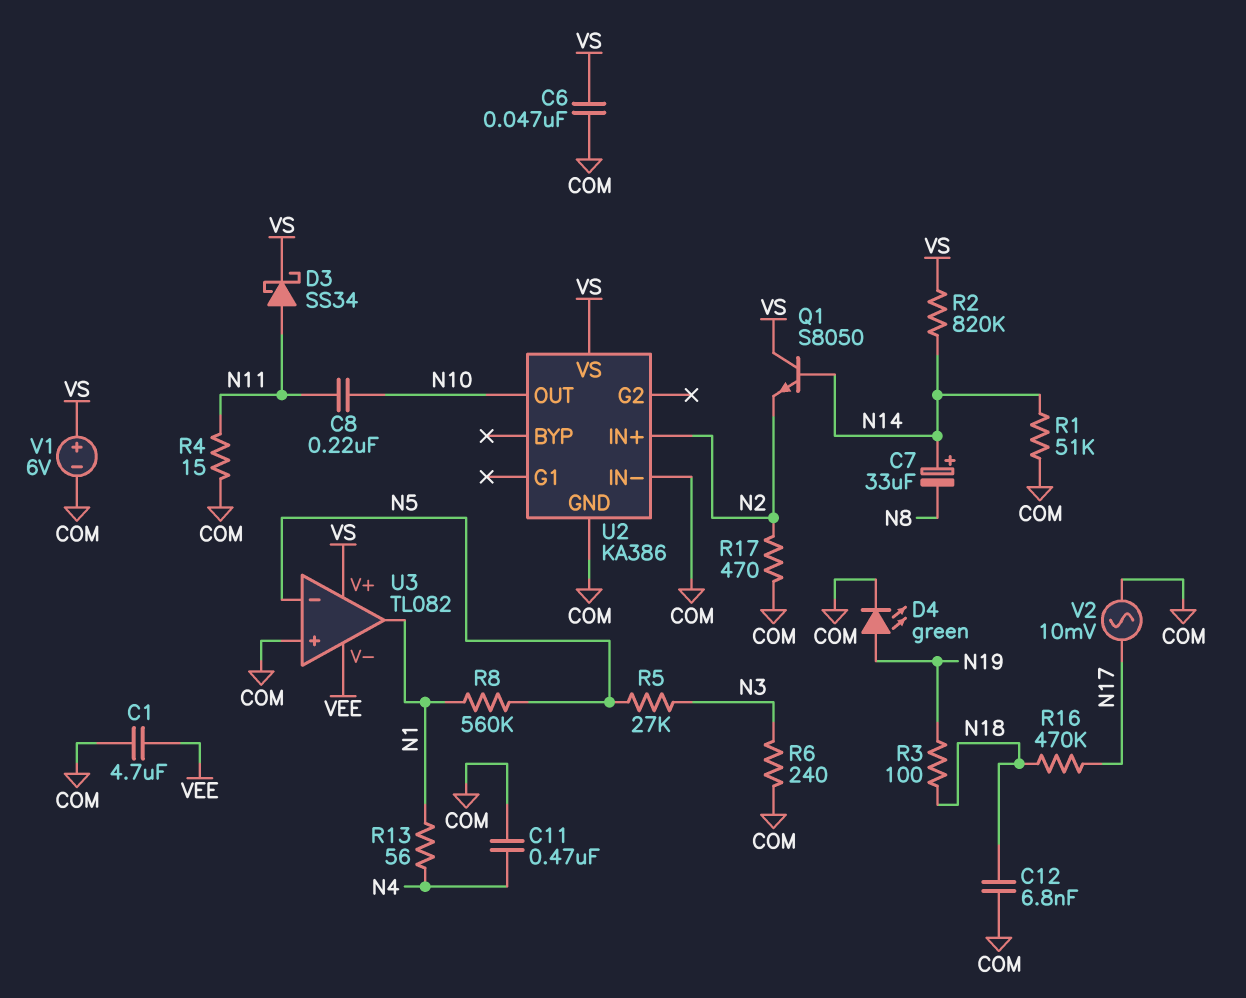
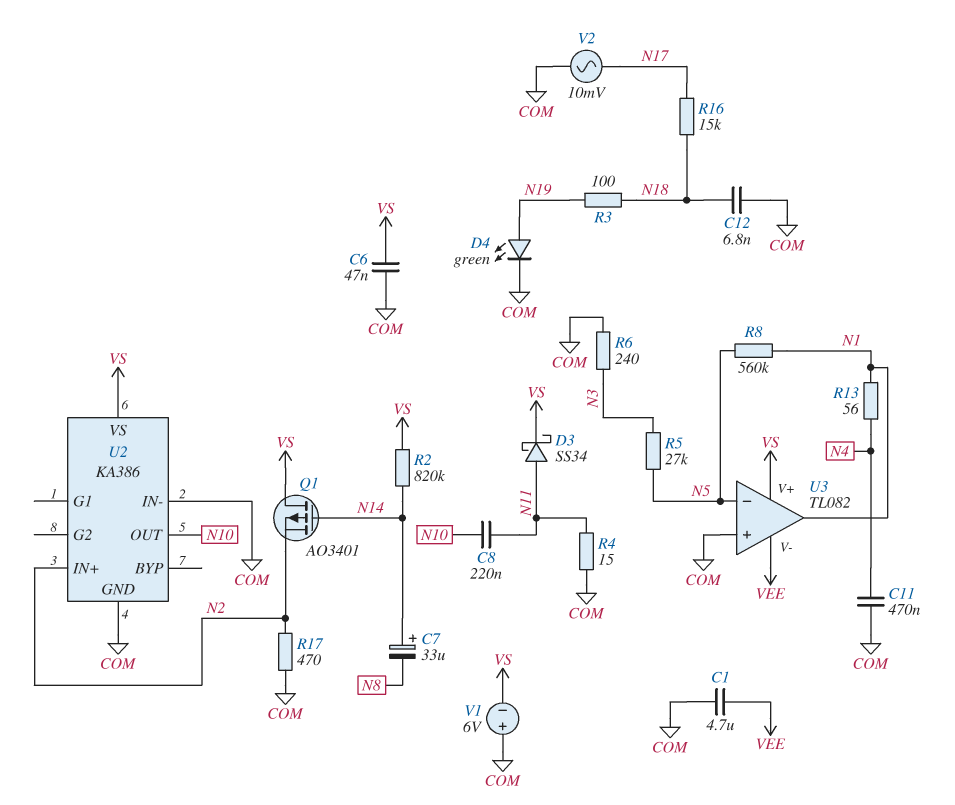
Q1: NPN S8050 (B N14, C VS, E N2) -> PMOS AO3401 (G N14, D VS, S N2)
R1: 51k (COM, N14) -> none
R16: 470k (N17, N18) -> 15k (N17, N18)
V1: 6V (plus VS, minus COM) -> 6V (plus COM, minus VS)

